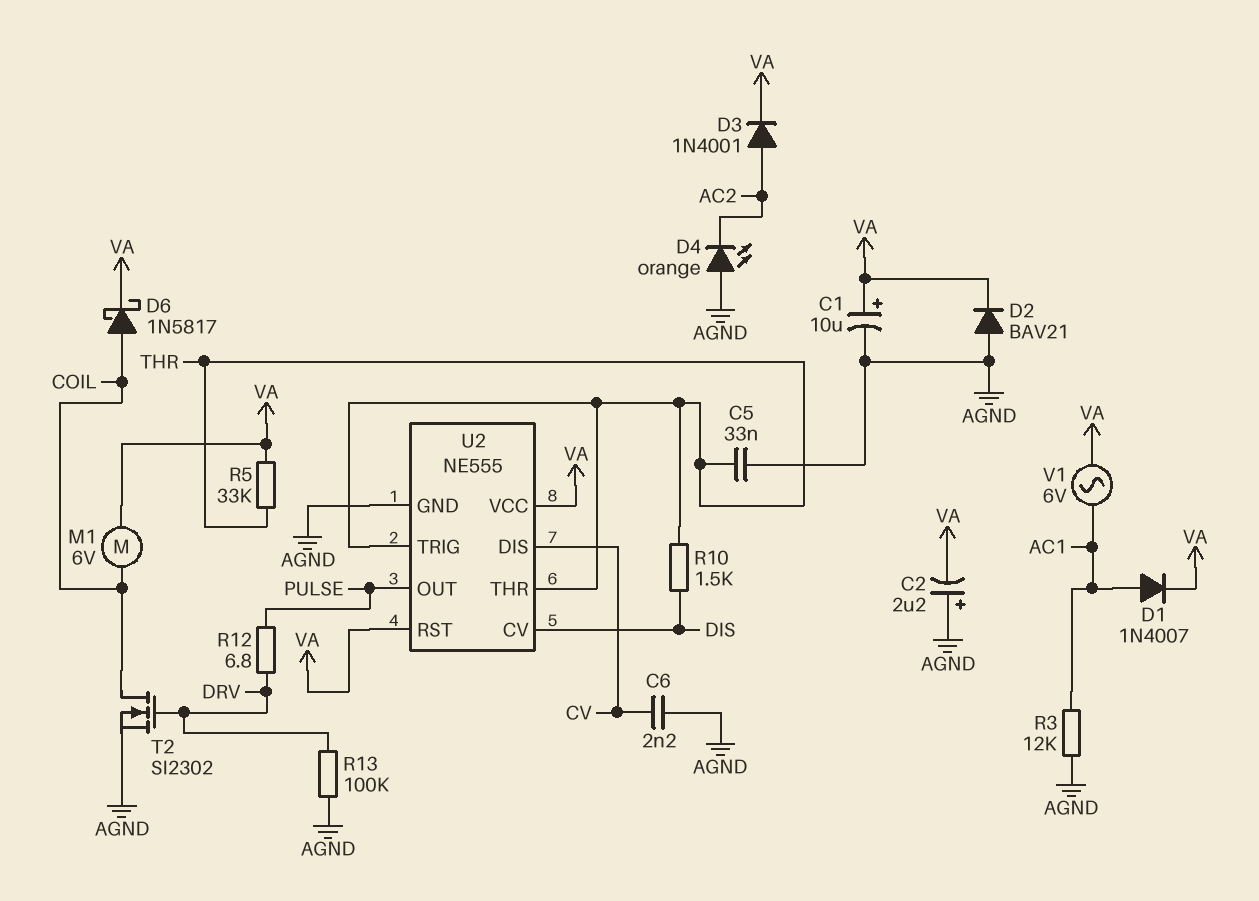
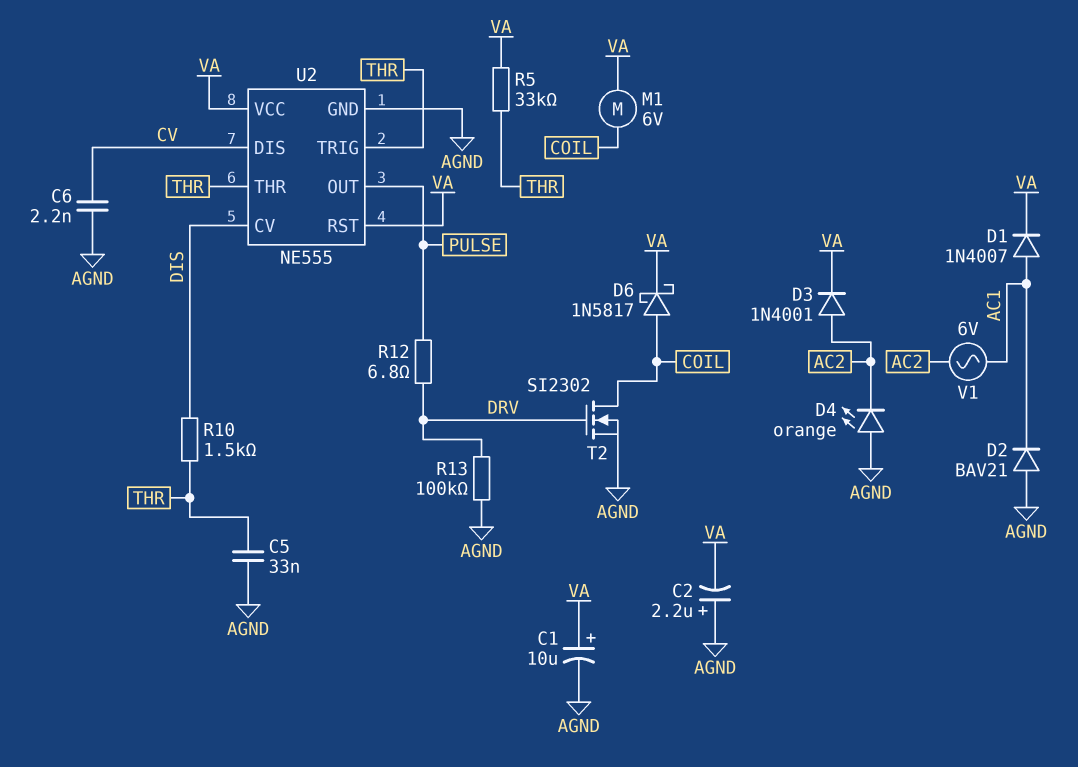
D2: diode BAV21 (A AGND, K VA) -> diode BAV21 (A AGND, K AC1)
R3: 12k (AC1, AGND) -> none
V1: AC 6V (AC1, VA) -> AC 6V (AC1, AC2)

